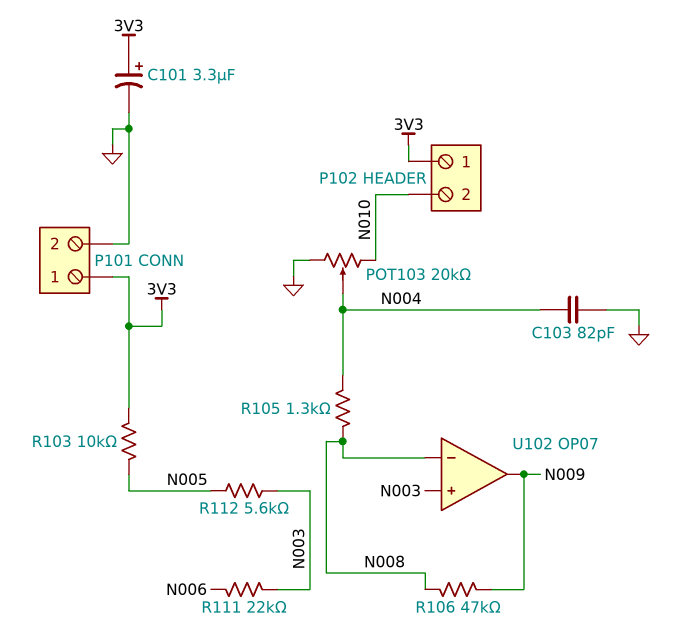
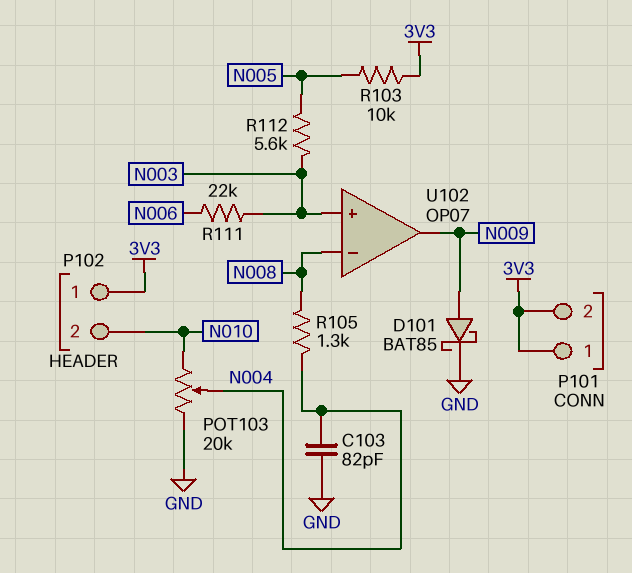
C101: 3.3uF (plus 3V3, minus GND) -> none
D101: none -> schottky BAT85 (A N009, K GND)
P101 pin 2: GND -> 3V3
R106: 47k (N008, N009) -> none

